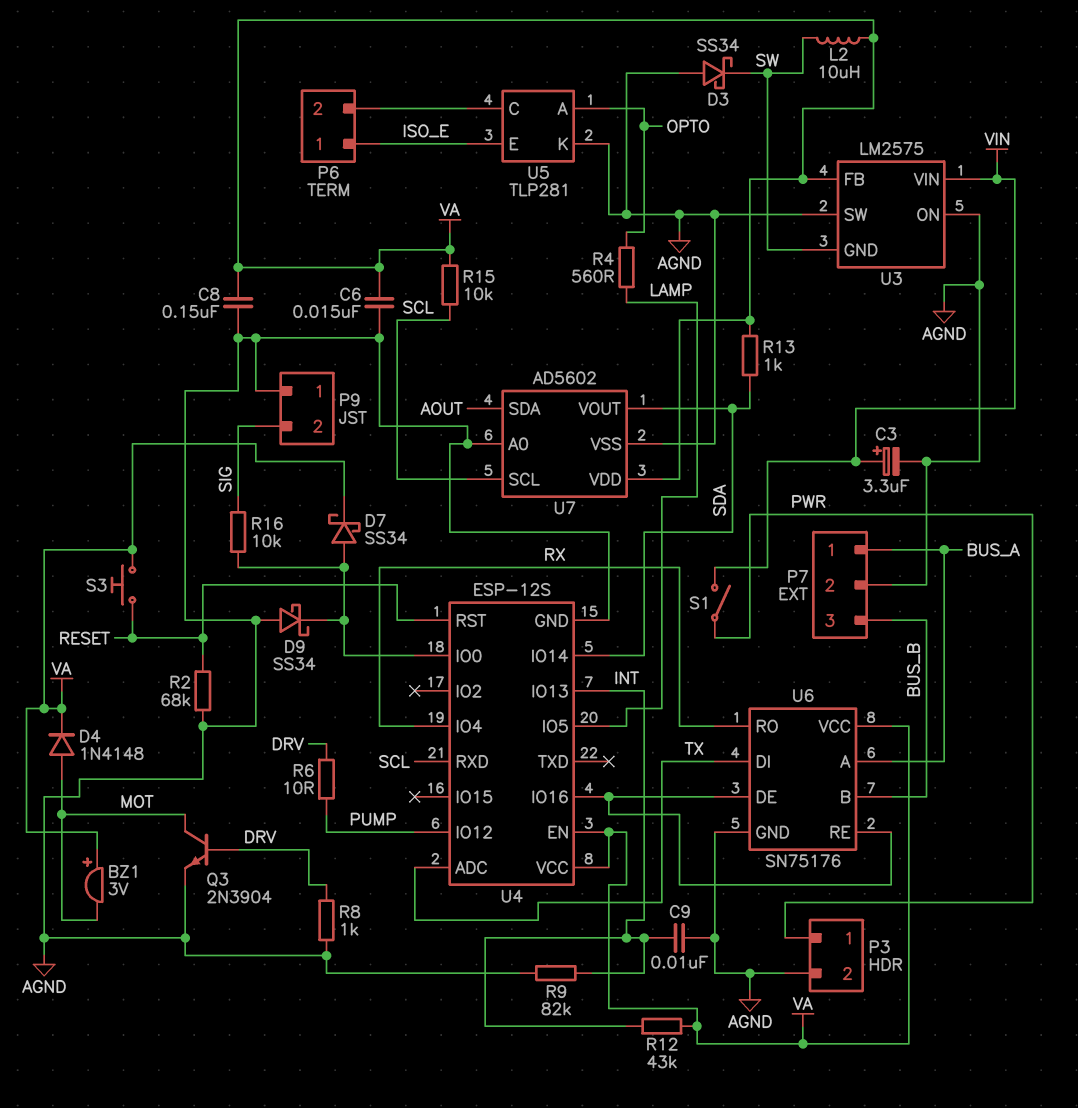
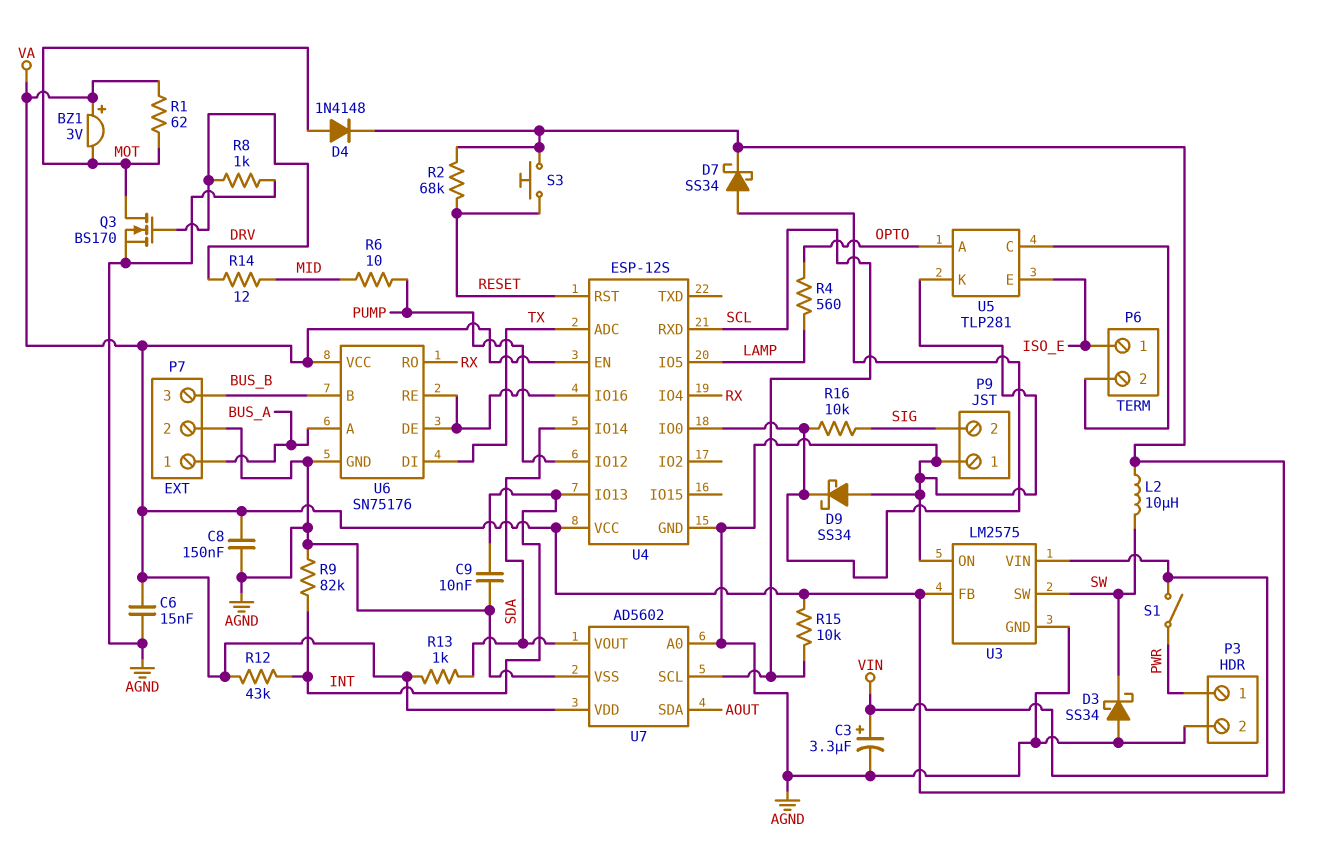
Q3: NPN 2N3904 (B DRV, C MOT, E AGND) -> NMOS BS170 (G DRV, D MOT, S AGND)
R1: none -> 62 (MOT, VA)
R2: 68k (AGND, RESET) -> 68k (RESET, VA)
R6: 10 (DRV, PUMP) -> 10 (MID, PUMP)
R14: none -> 12 (DRV, MID)
U3 pin GND: SW -> AGND
U3 pin SW: AGND -> SW

